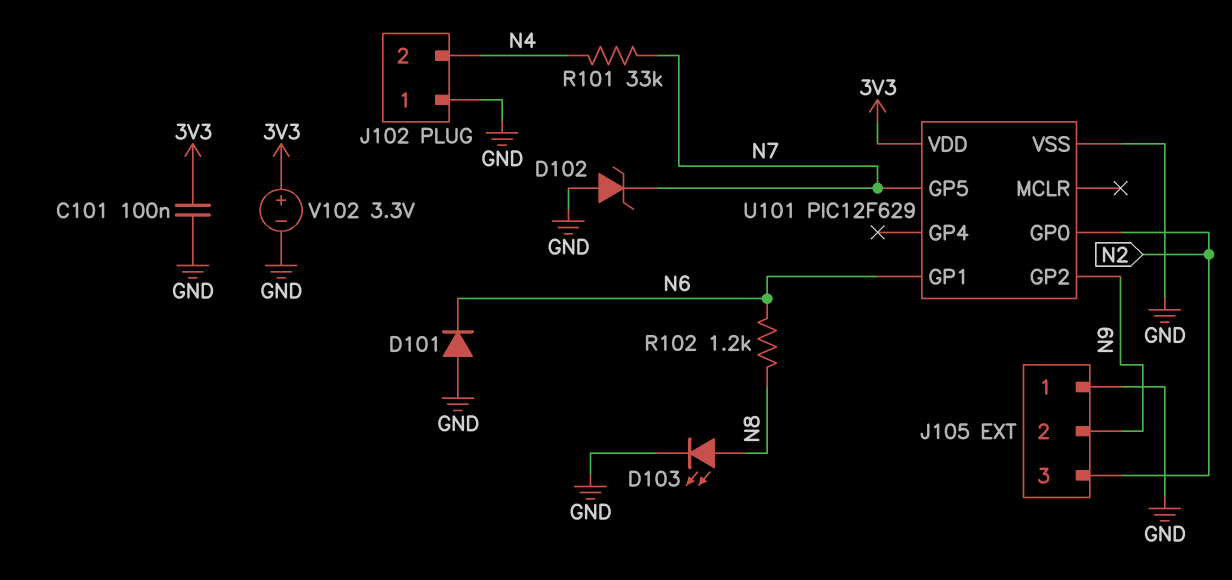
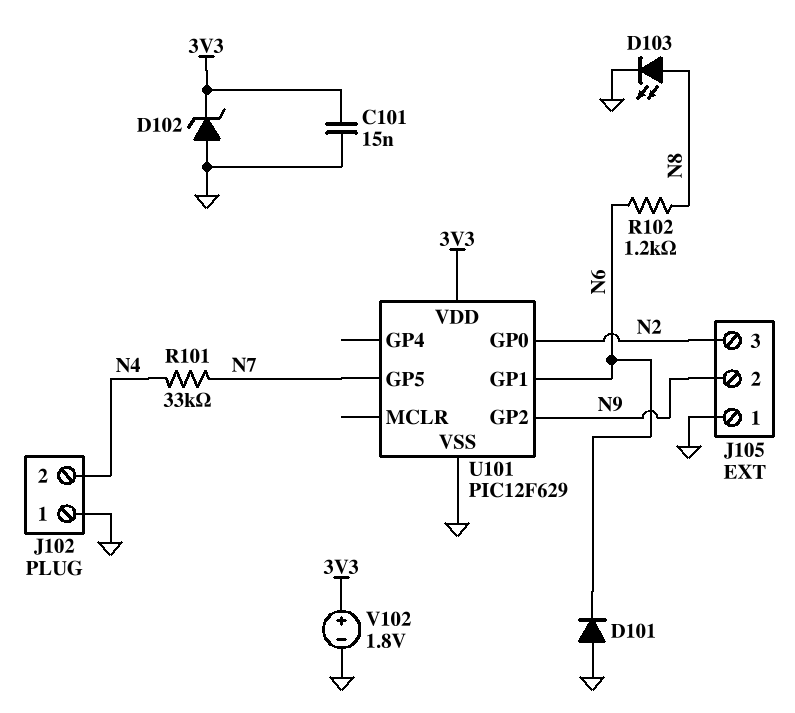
C101: 100nF (3V3, GND) -> 15nF (3V3, GND)
D102: zener (A GND, K N7) -> zener (A GND, K 3V3)
V102: 3.3V (plus 3V3, minus GND) -> 1.8V (plus 3V3, minus GND)

